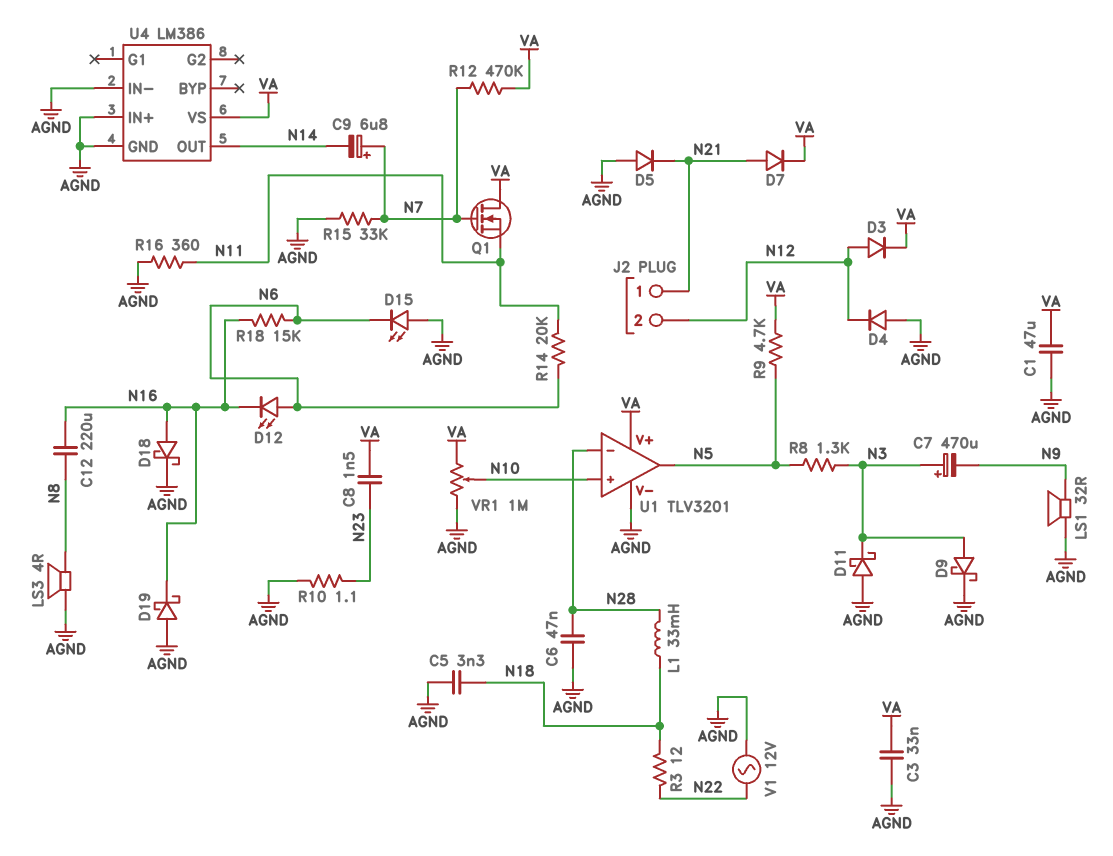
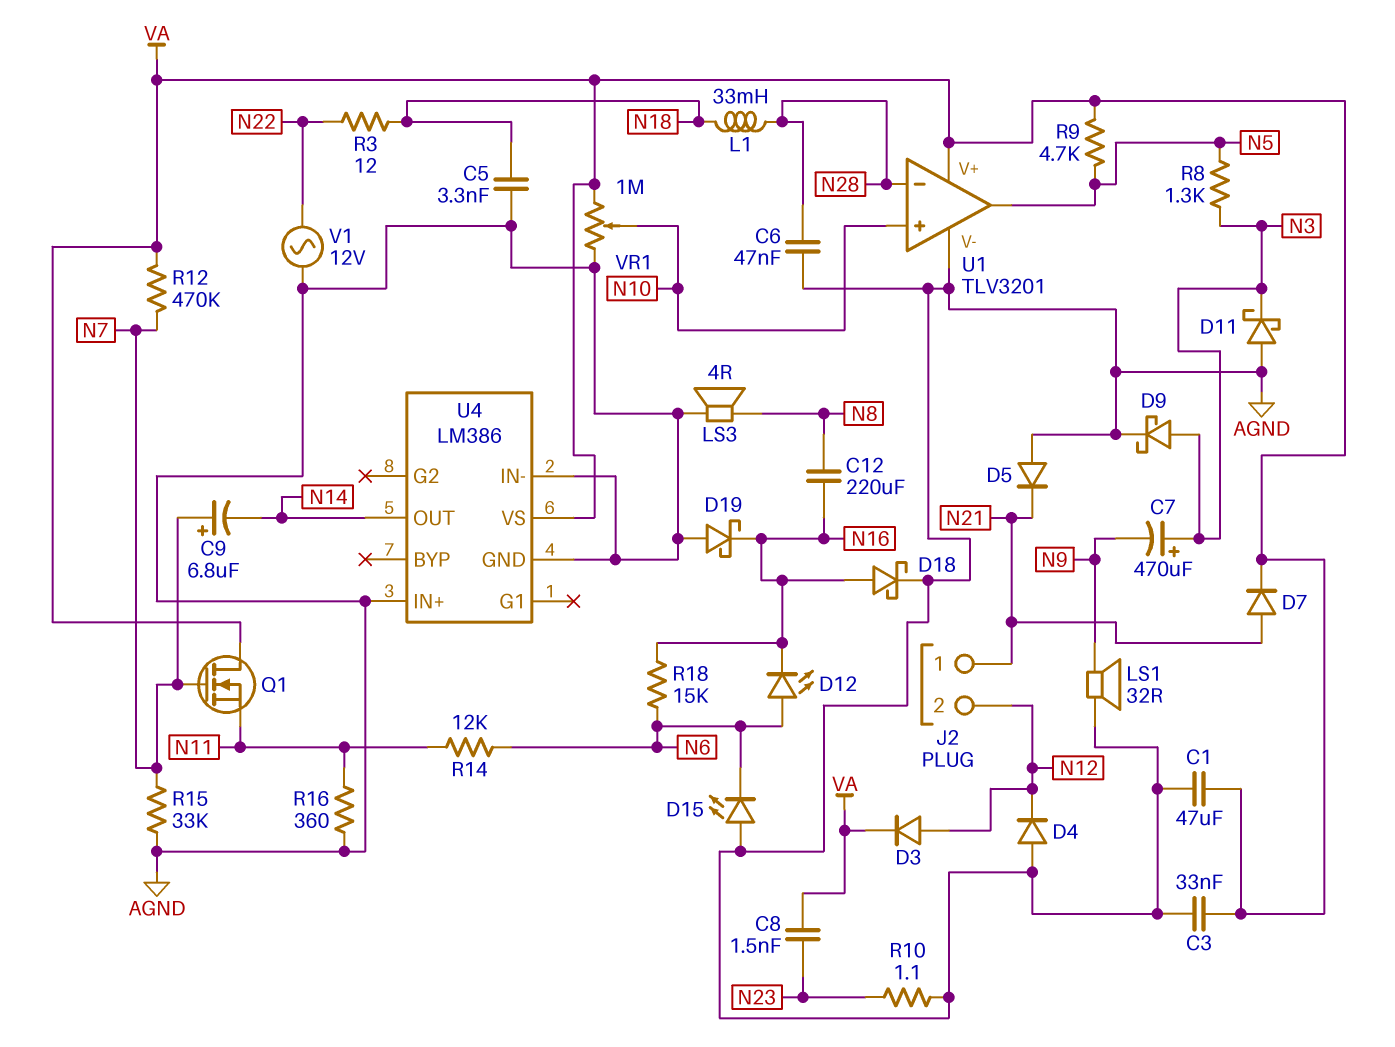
R14: 20k (N6, N11) -> 12k (N6, N11)

